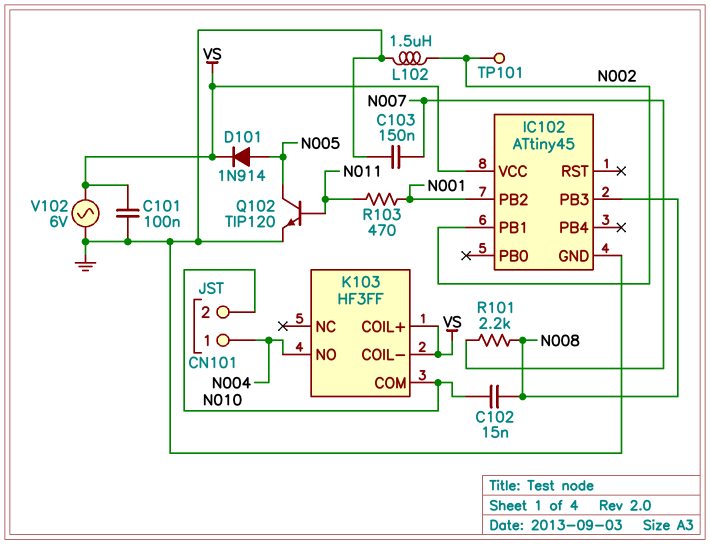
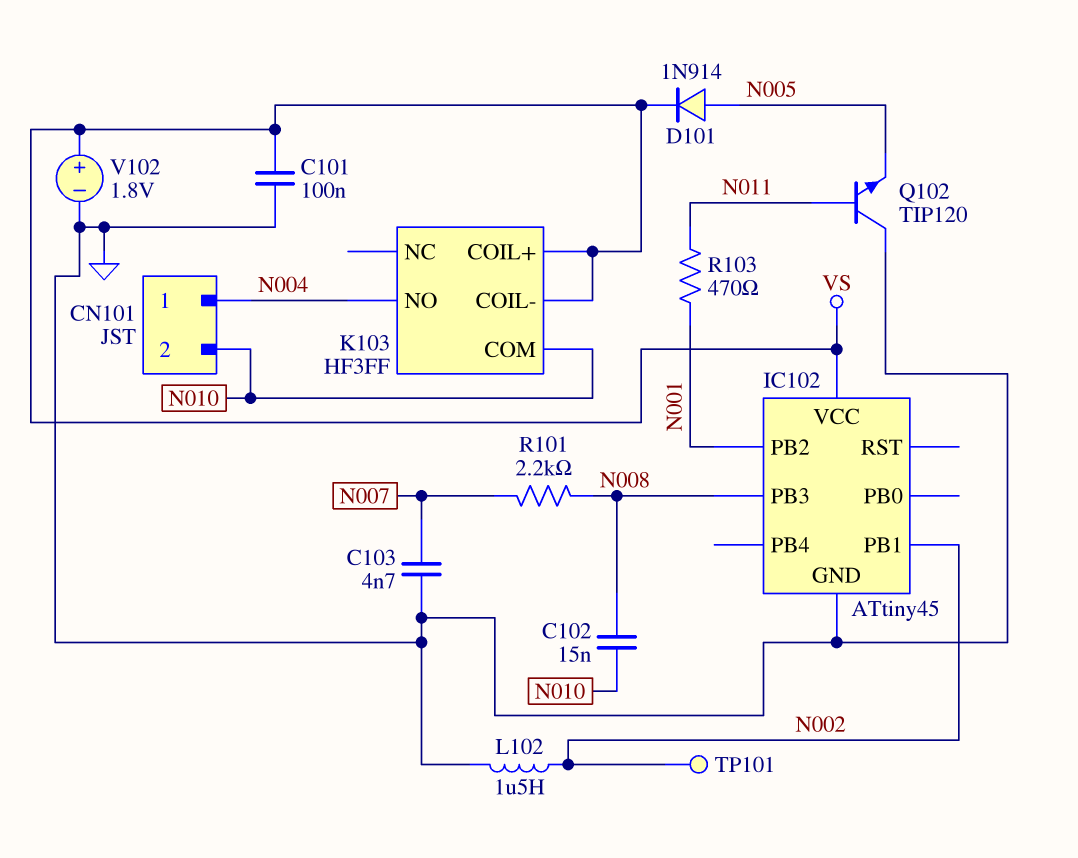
C103: 150nF (GND, N007) -> 4.7nF (GND, N007)
Q102: NPN TIP120 (B N011, C N005, E GND) -> NPN TIP120 (B N011, C GND, E N005)
V102: AC 6V (GND, VS) -> 1.8V (plus VS, minus GND)

